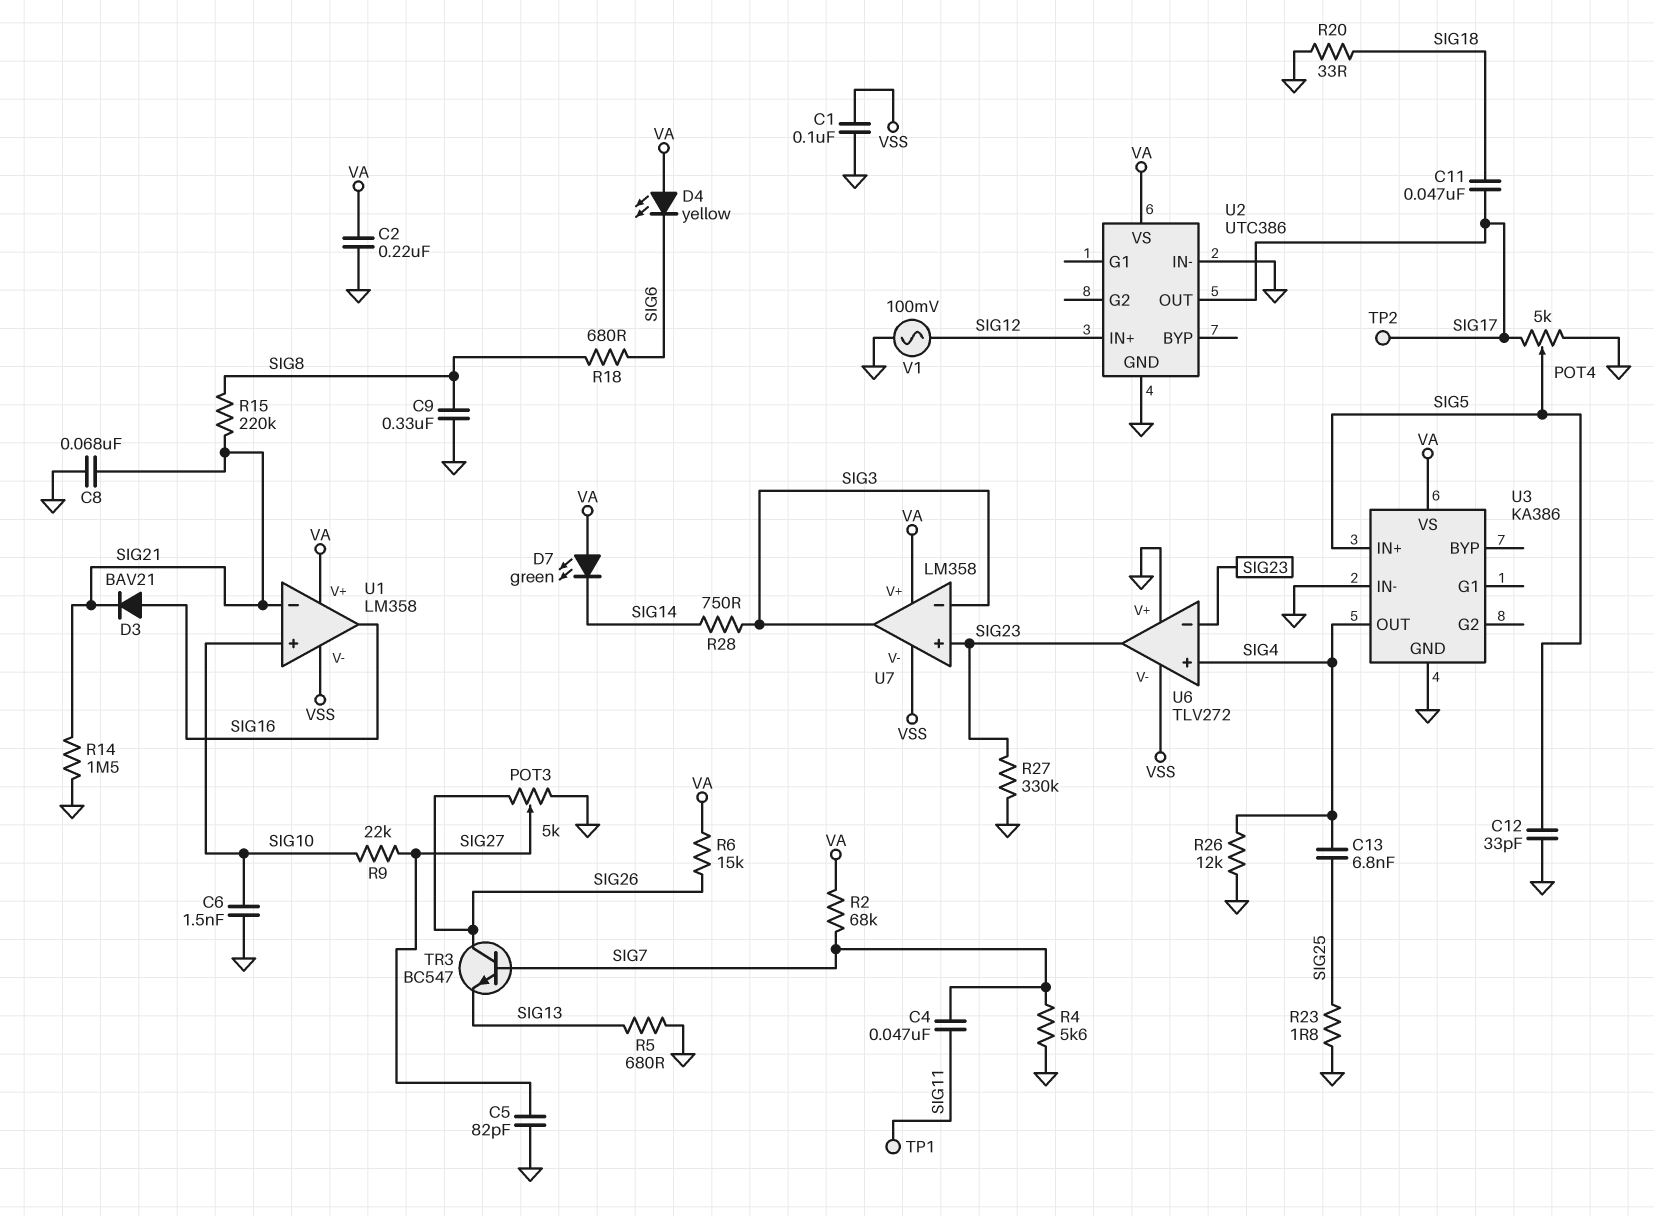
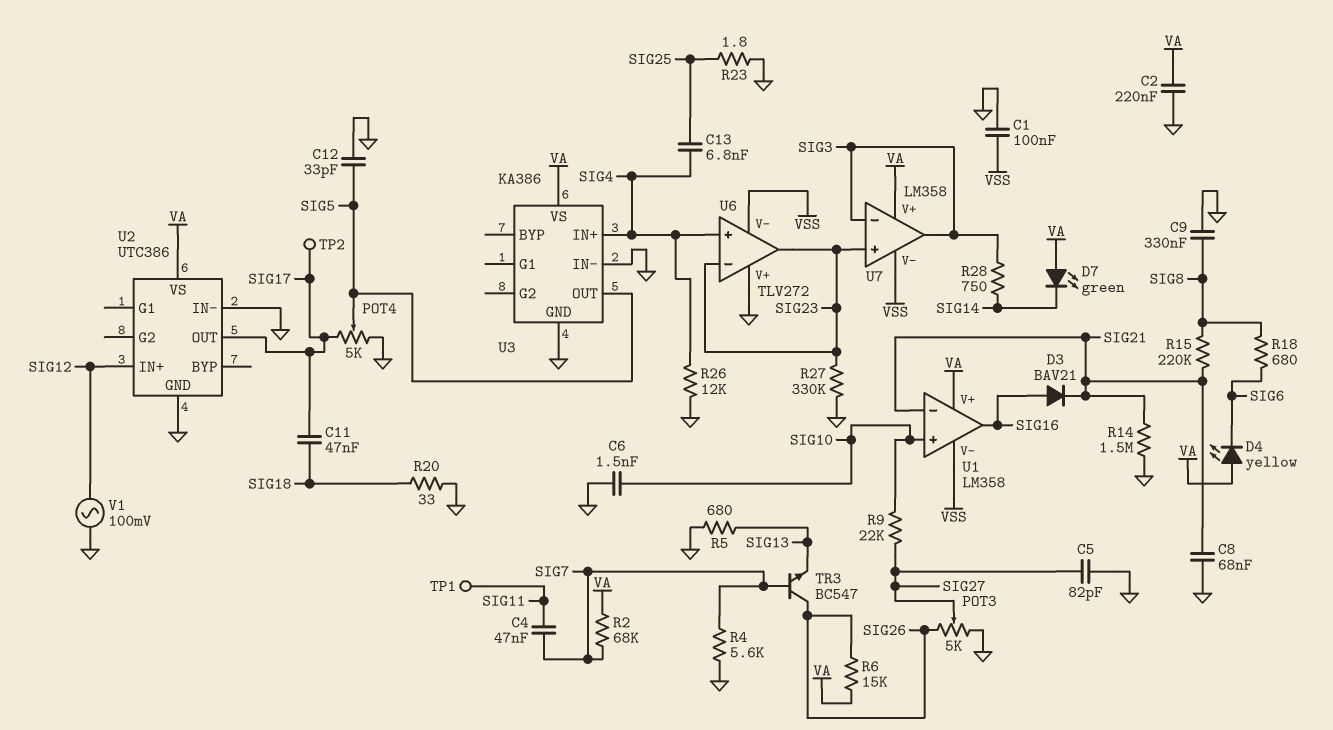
U3 pin IN+: SIG5 -> SIG4
U3 pin OUT: SIG4 -> SIG5

